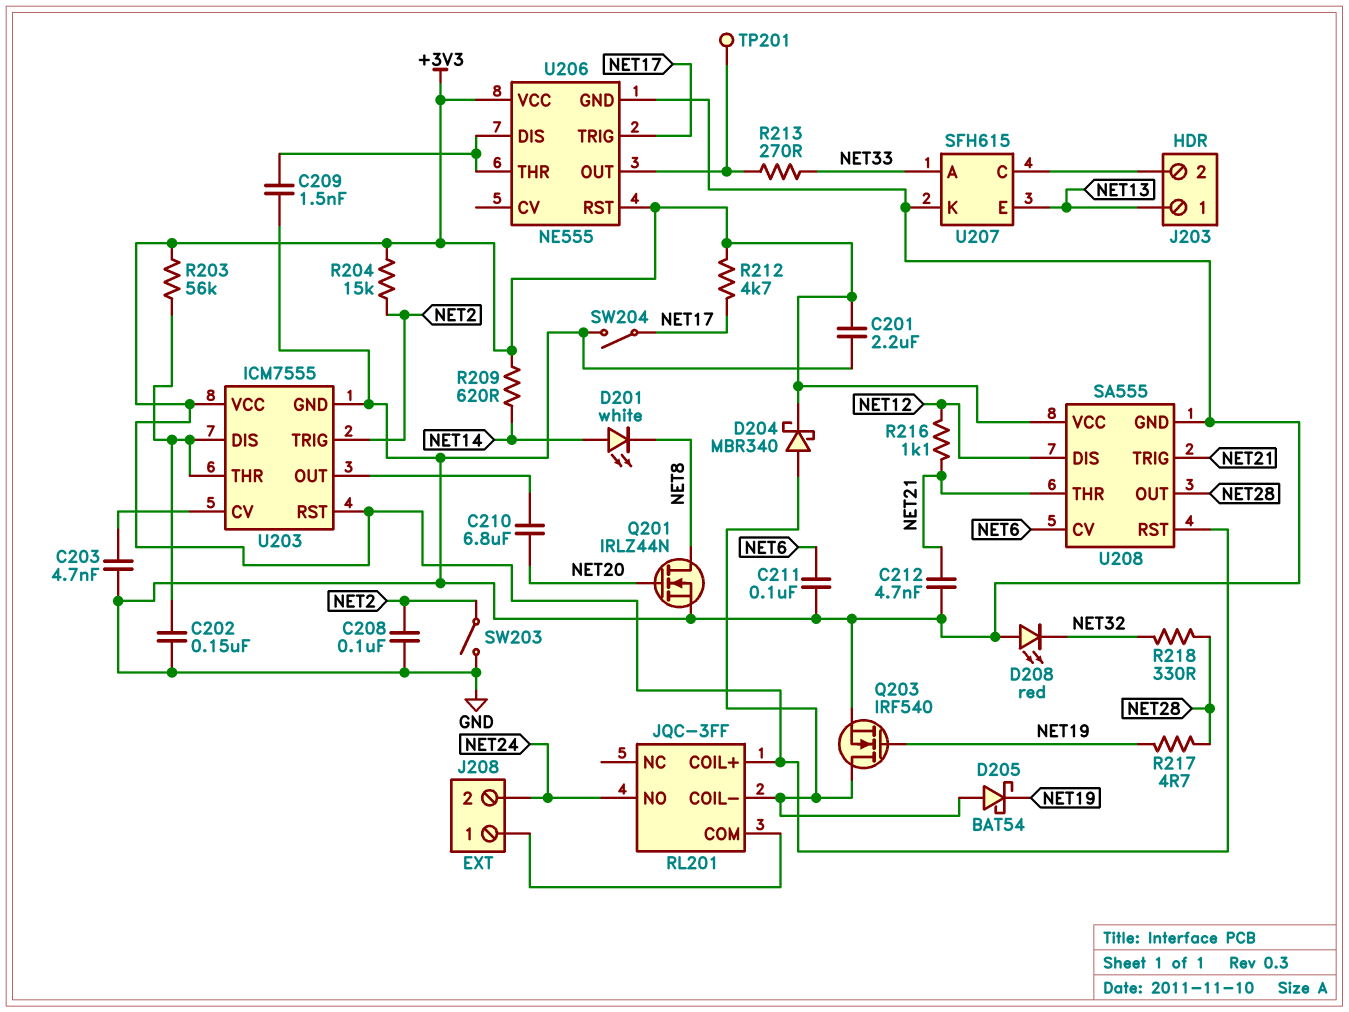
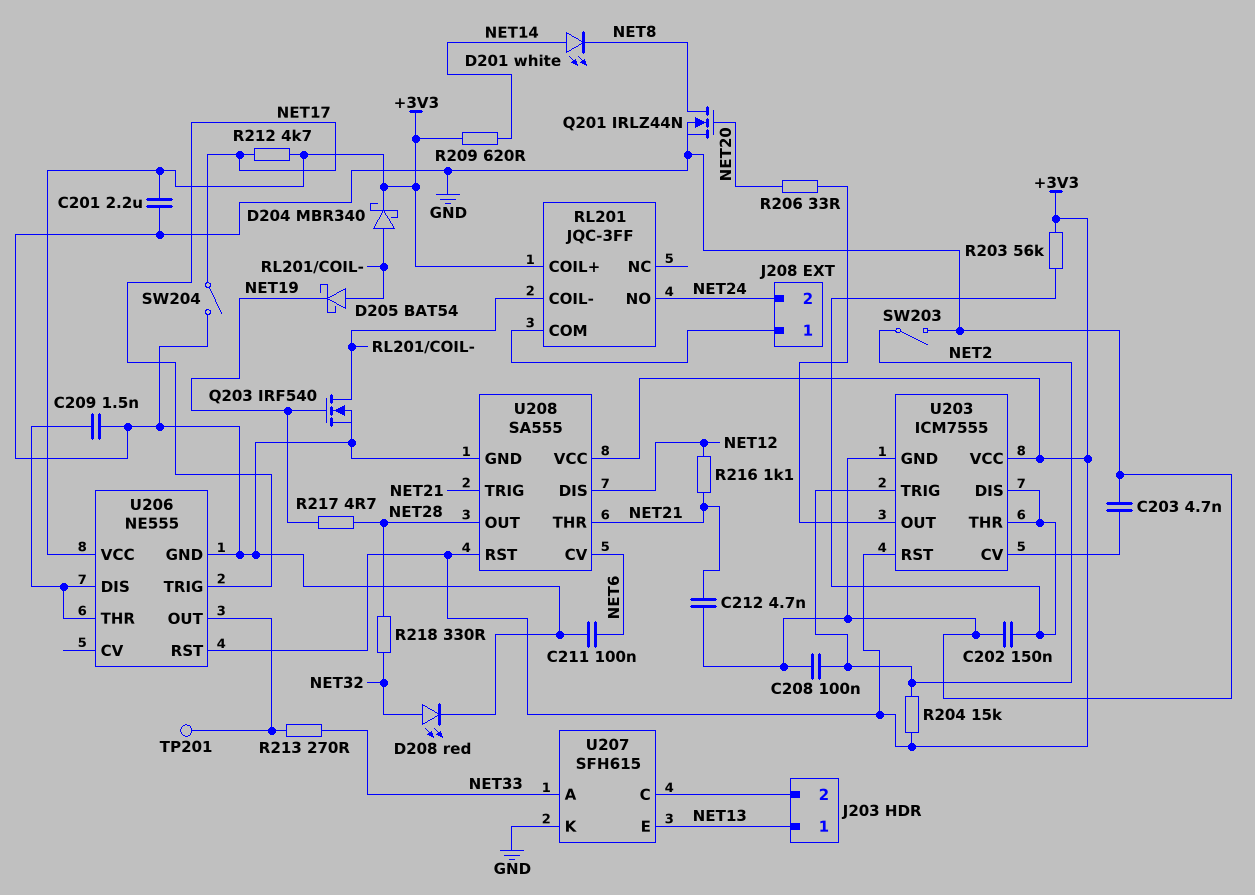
C210: 6.8uF (NET20, U203/OUT) -> none
D208: LED red (A GND, K NET32) -> LED red (A NET32, K GND)
R206: none -> 33 (NET20, U203/OUT)

